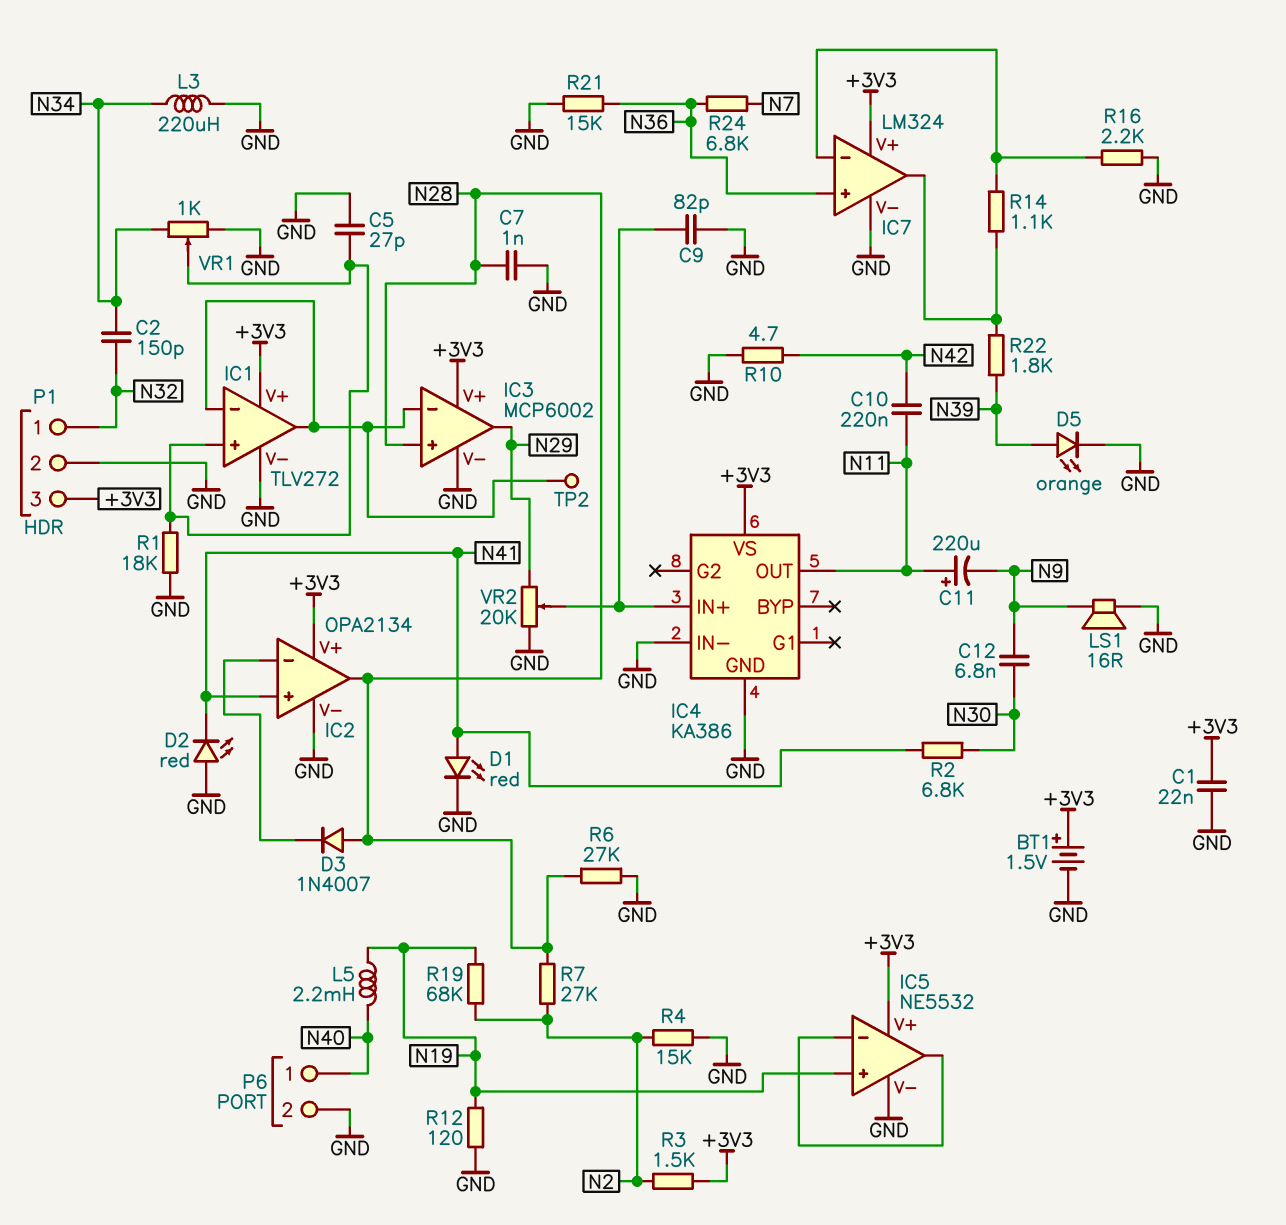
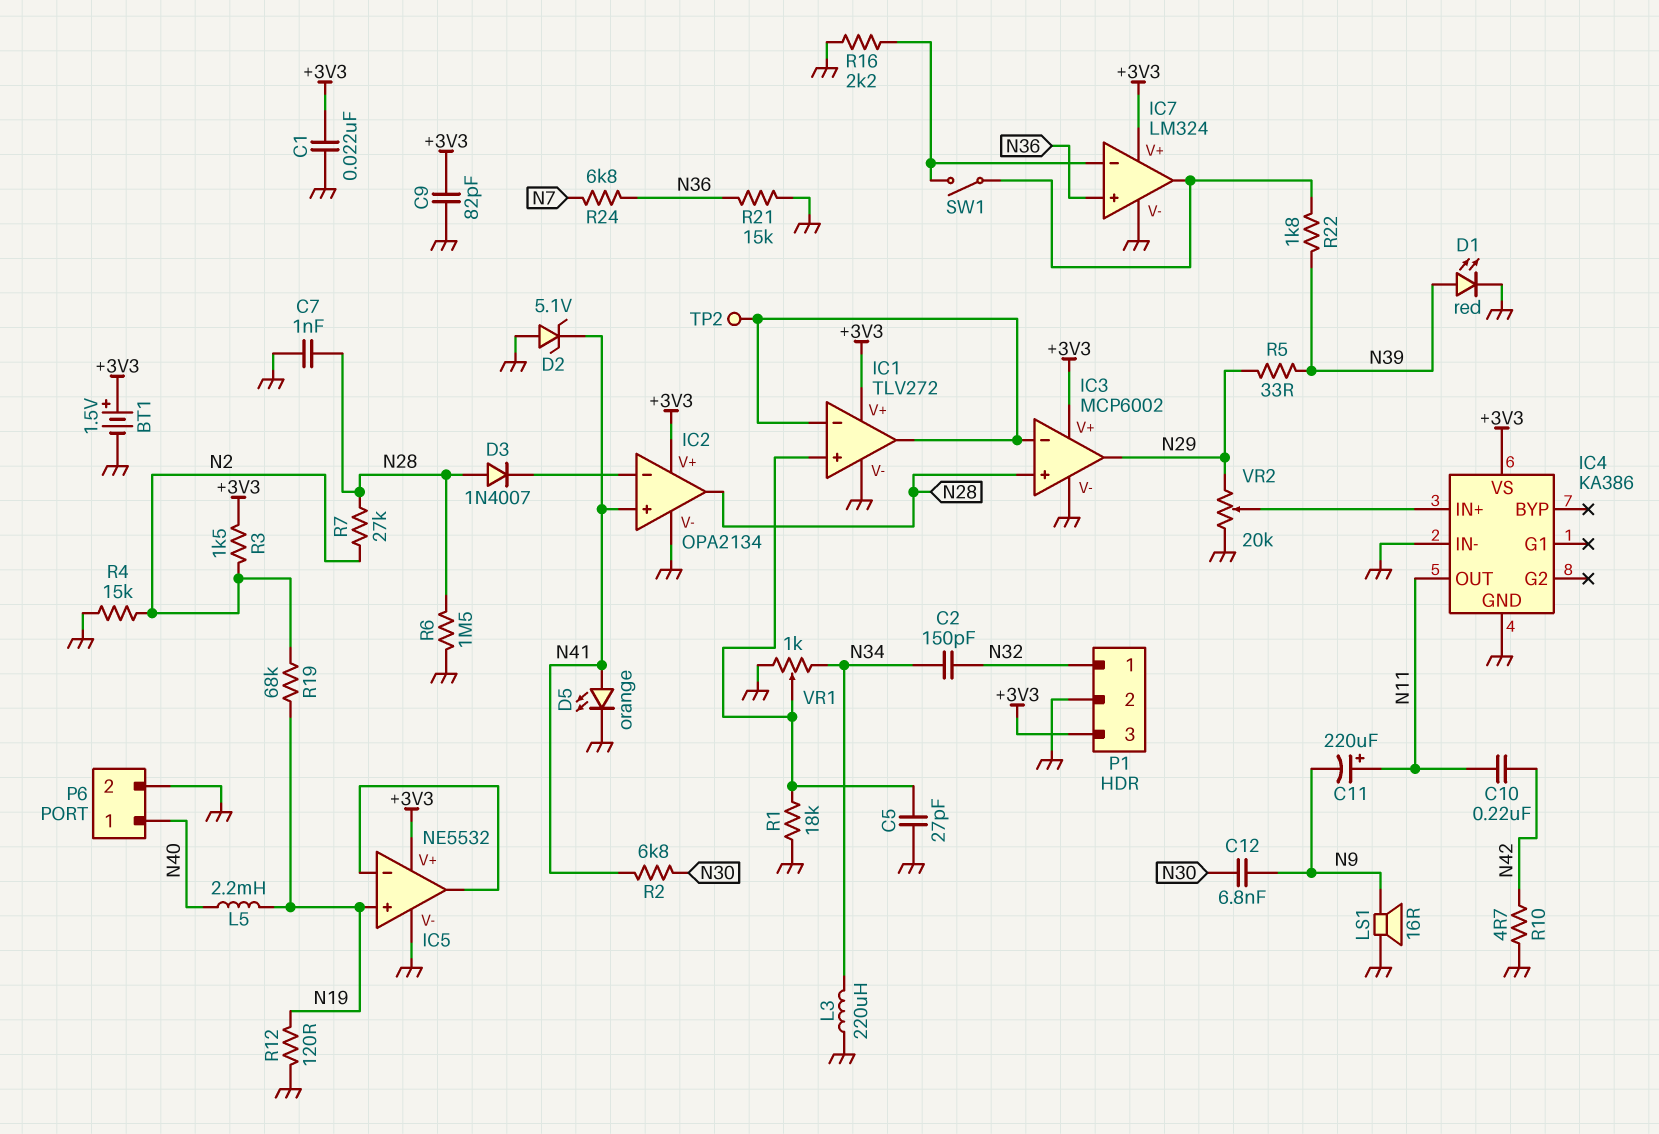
C9: 82pF (GND, IC4/IN+) -> 82pF (+3V3, GND)
D1: LED red (A N41, K GND) -> LED red (A N39, K GND)
D2: LED red (A GND, K N41) -> zener 5.1V (A GND, K N41)
D5: LED orange (A N39, K GND) -> LED orange (A N41, K GND)
R5: none -> 33 (N29, N39)
R6: 27k (GND, N28) -> 1.5M (GND, N28)
R14: 1.1k (IC7/in-, IC7/out) -> none
SW1: none -> switch (IC7/in-, IC7/out)

